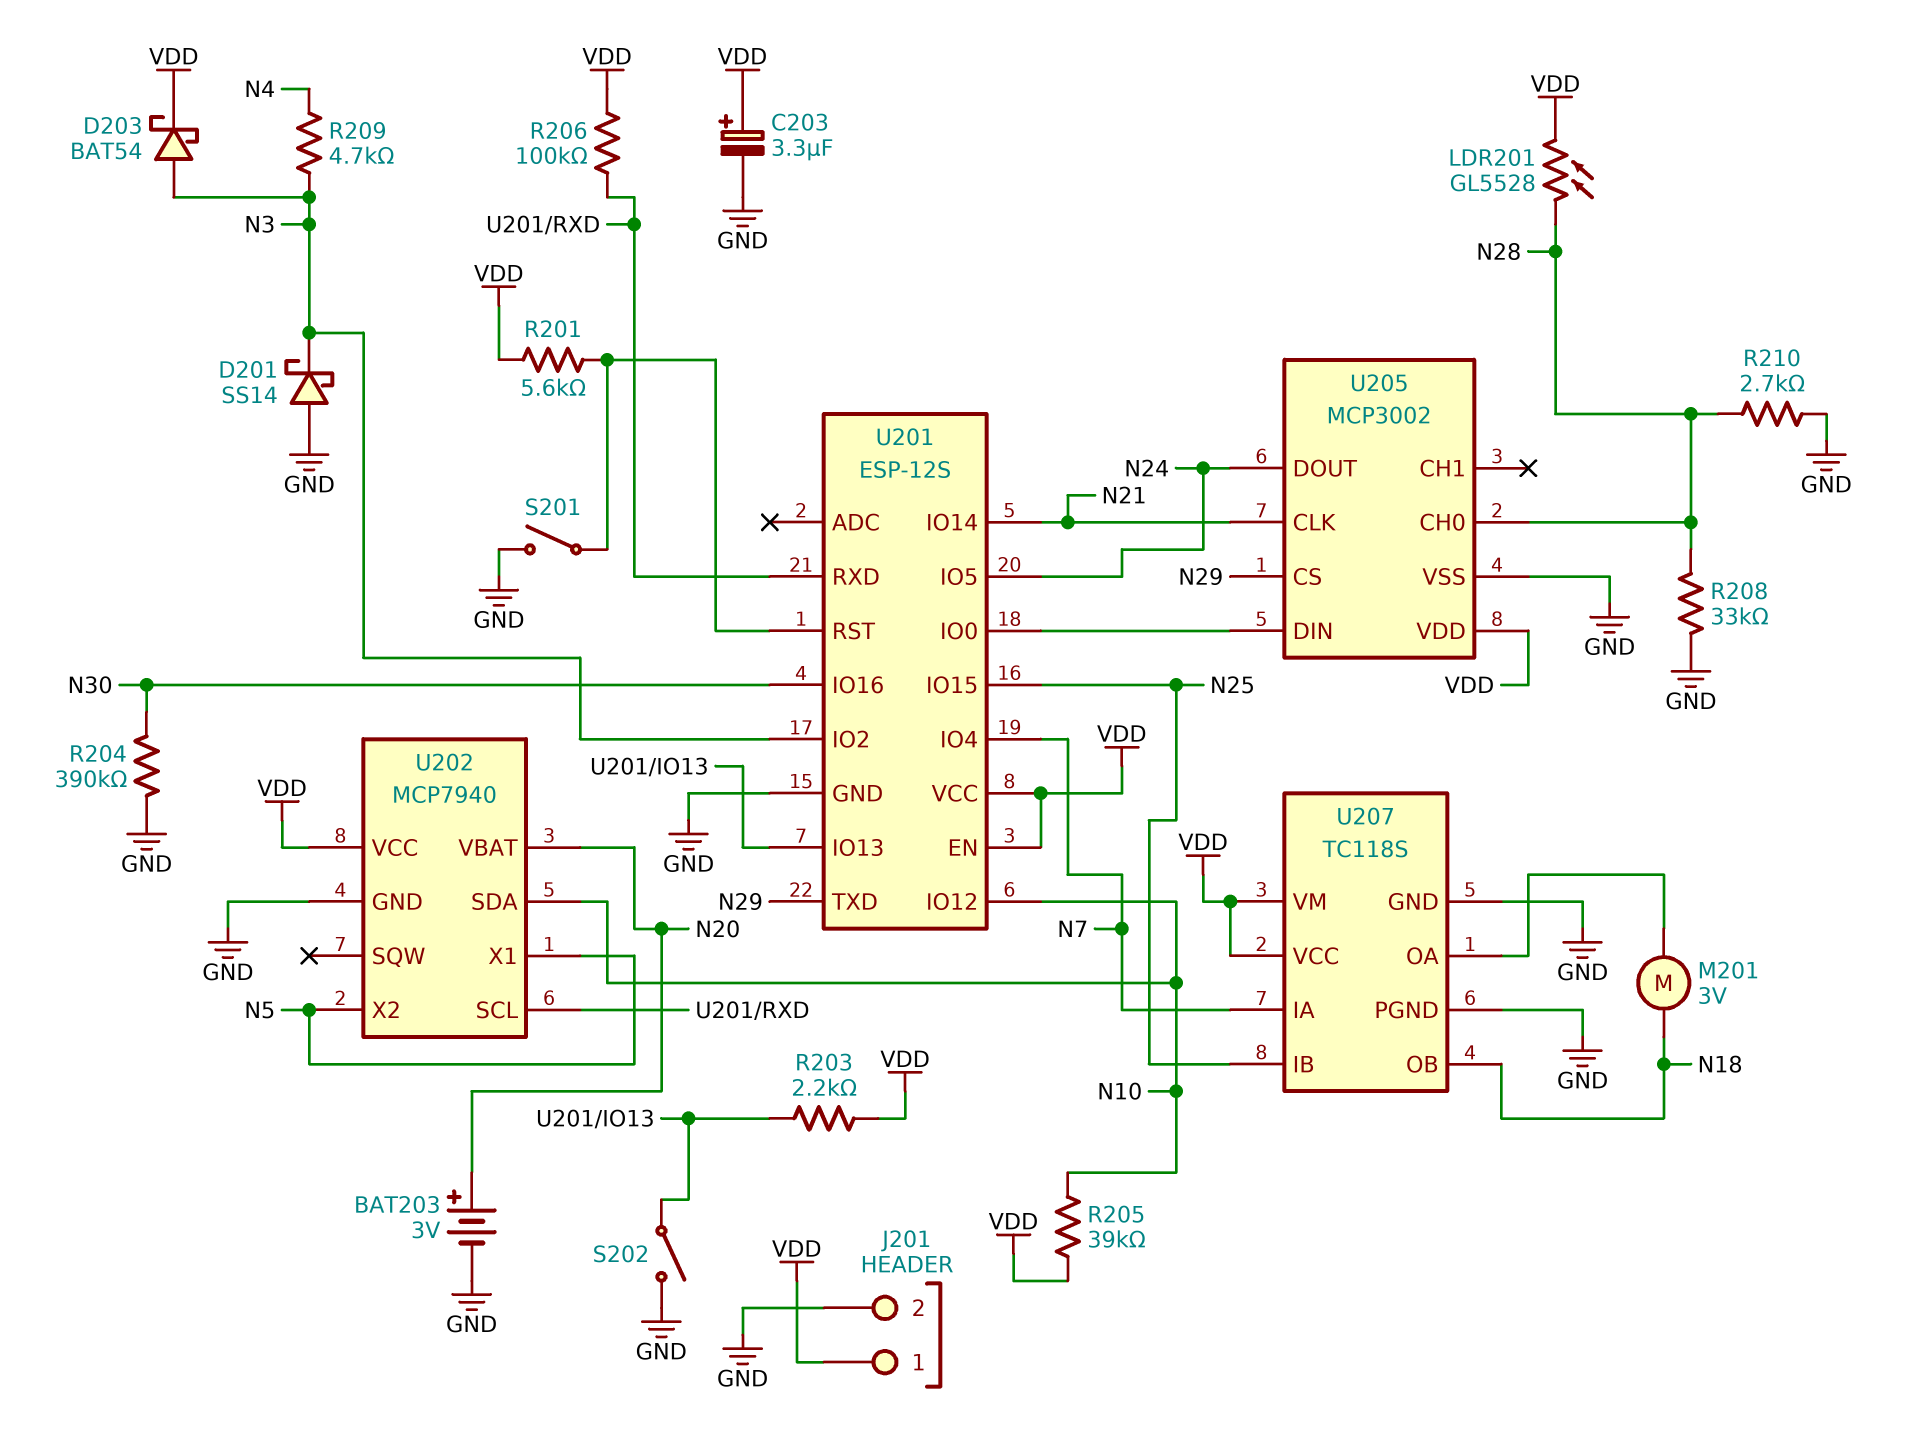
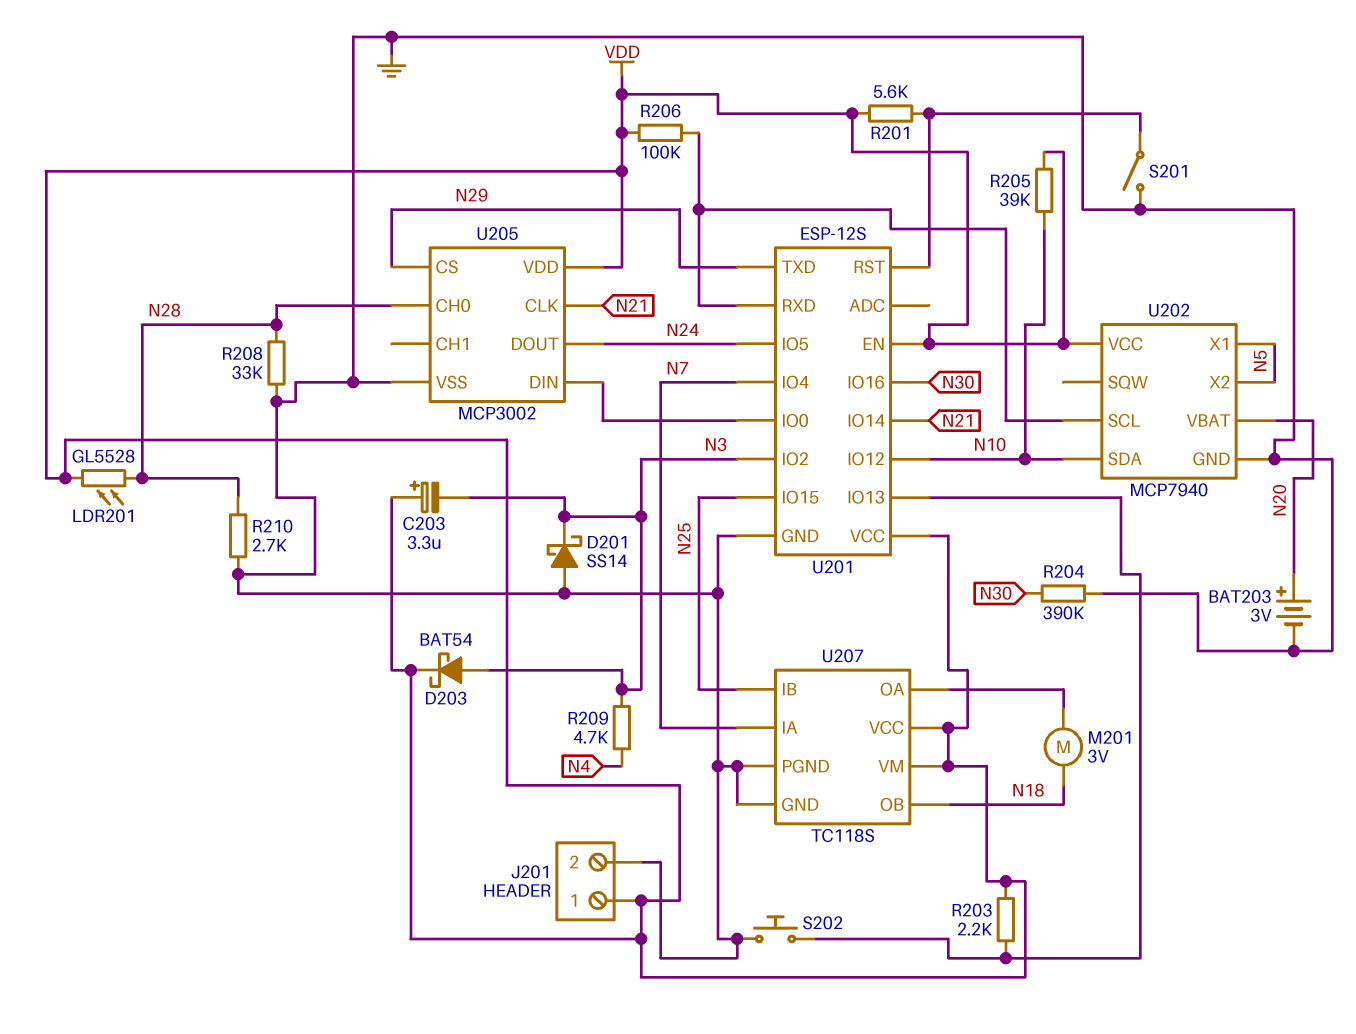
C203: 3.3uF (plus VDD, minus GND) -> 3.3uF (plus VDD, minus N3)
S202: switch (GND, U201/IO13) -> button (GND, U201/IO13)

